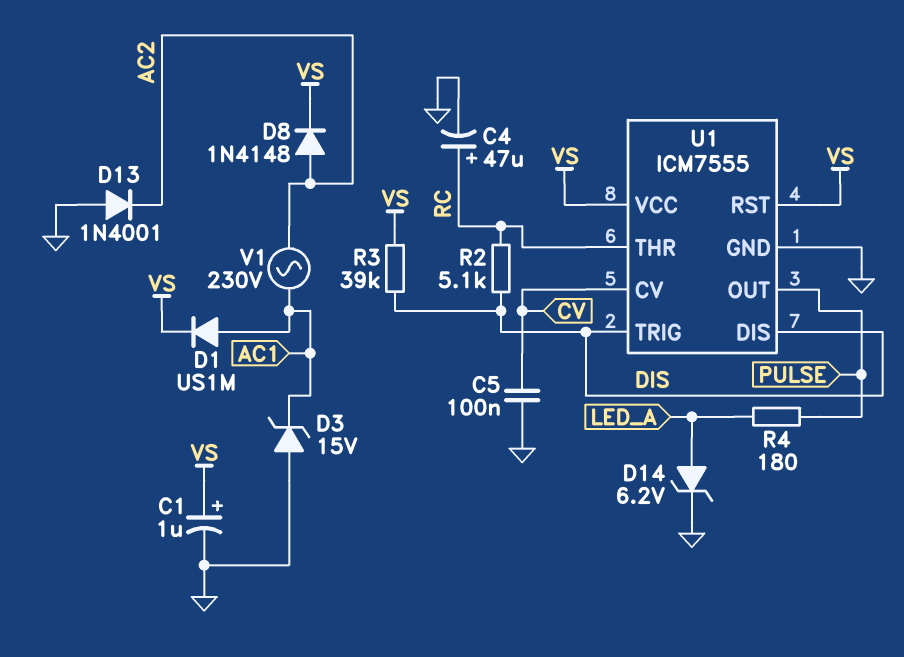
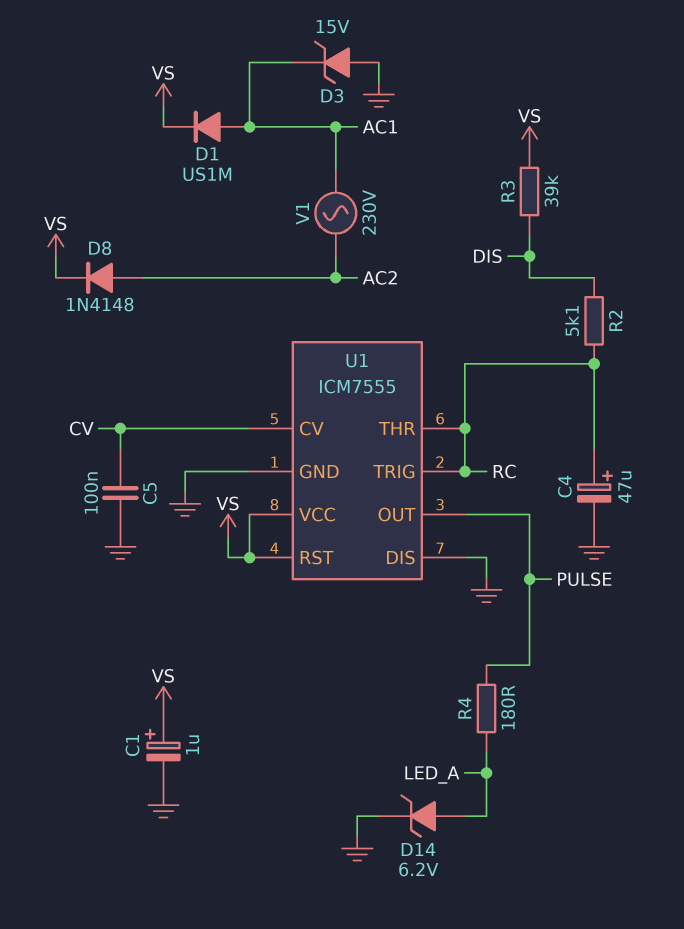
D13: diode 1N4001 (A GND, K AC2) -> none
U1 pin DIS: DIS -> GND
U1 pin TRIG: DIS -> RC

